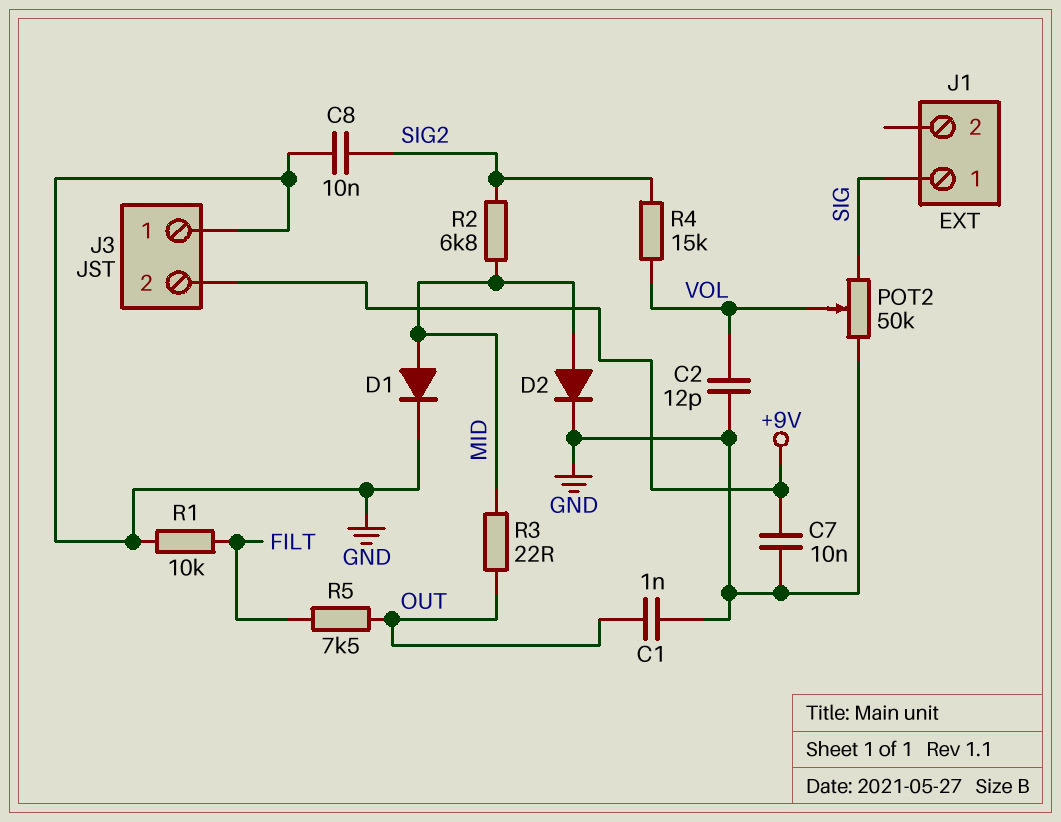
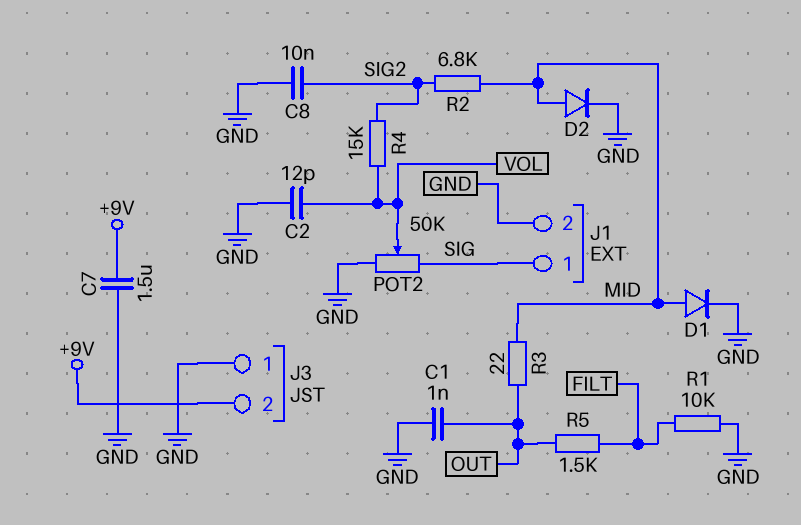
C7: 10nF (+9V, GND) -> 1.5uF (+9V, GND)
J1 pin 2: none -> GND
R5: 7.5k (FILT, OUT) -> 1.5k (FILT, OUT)

